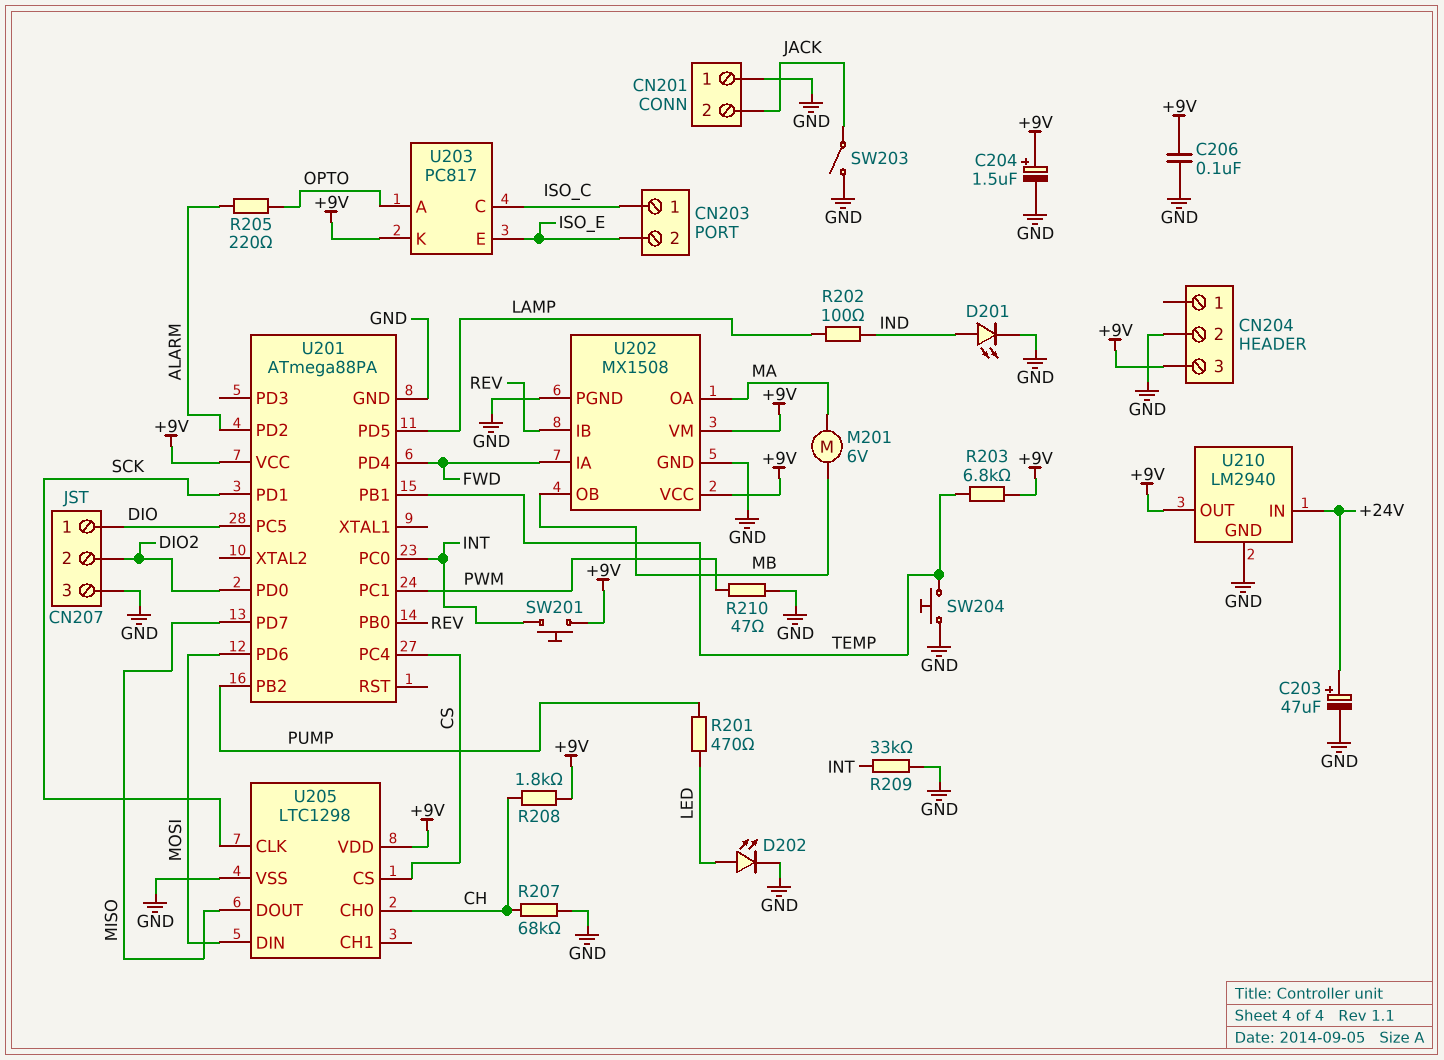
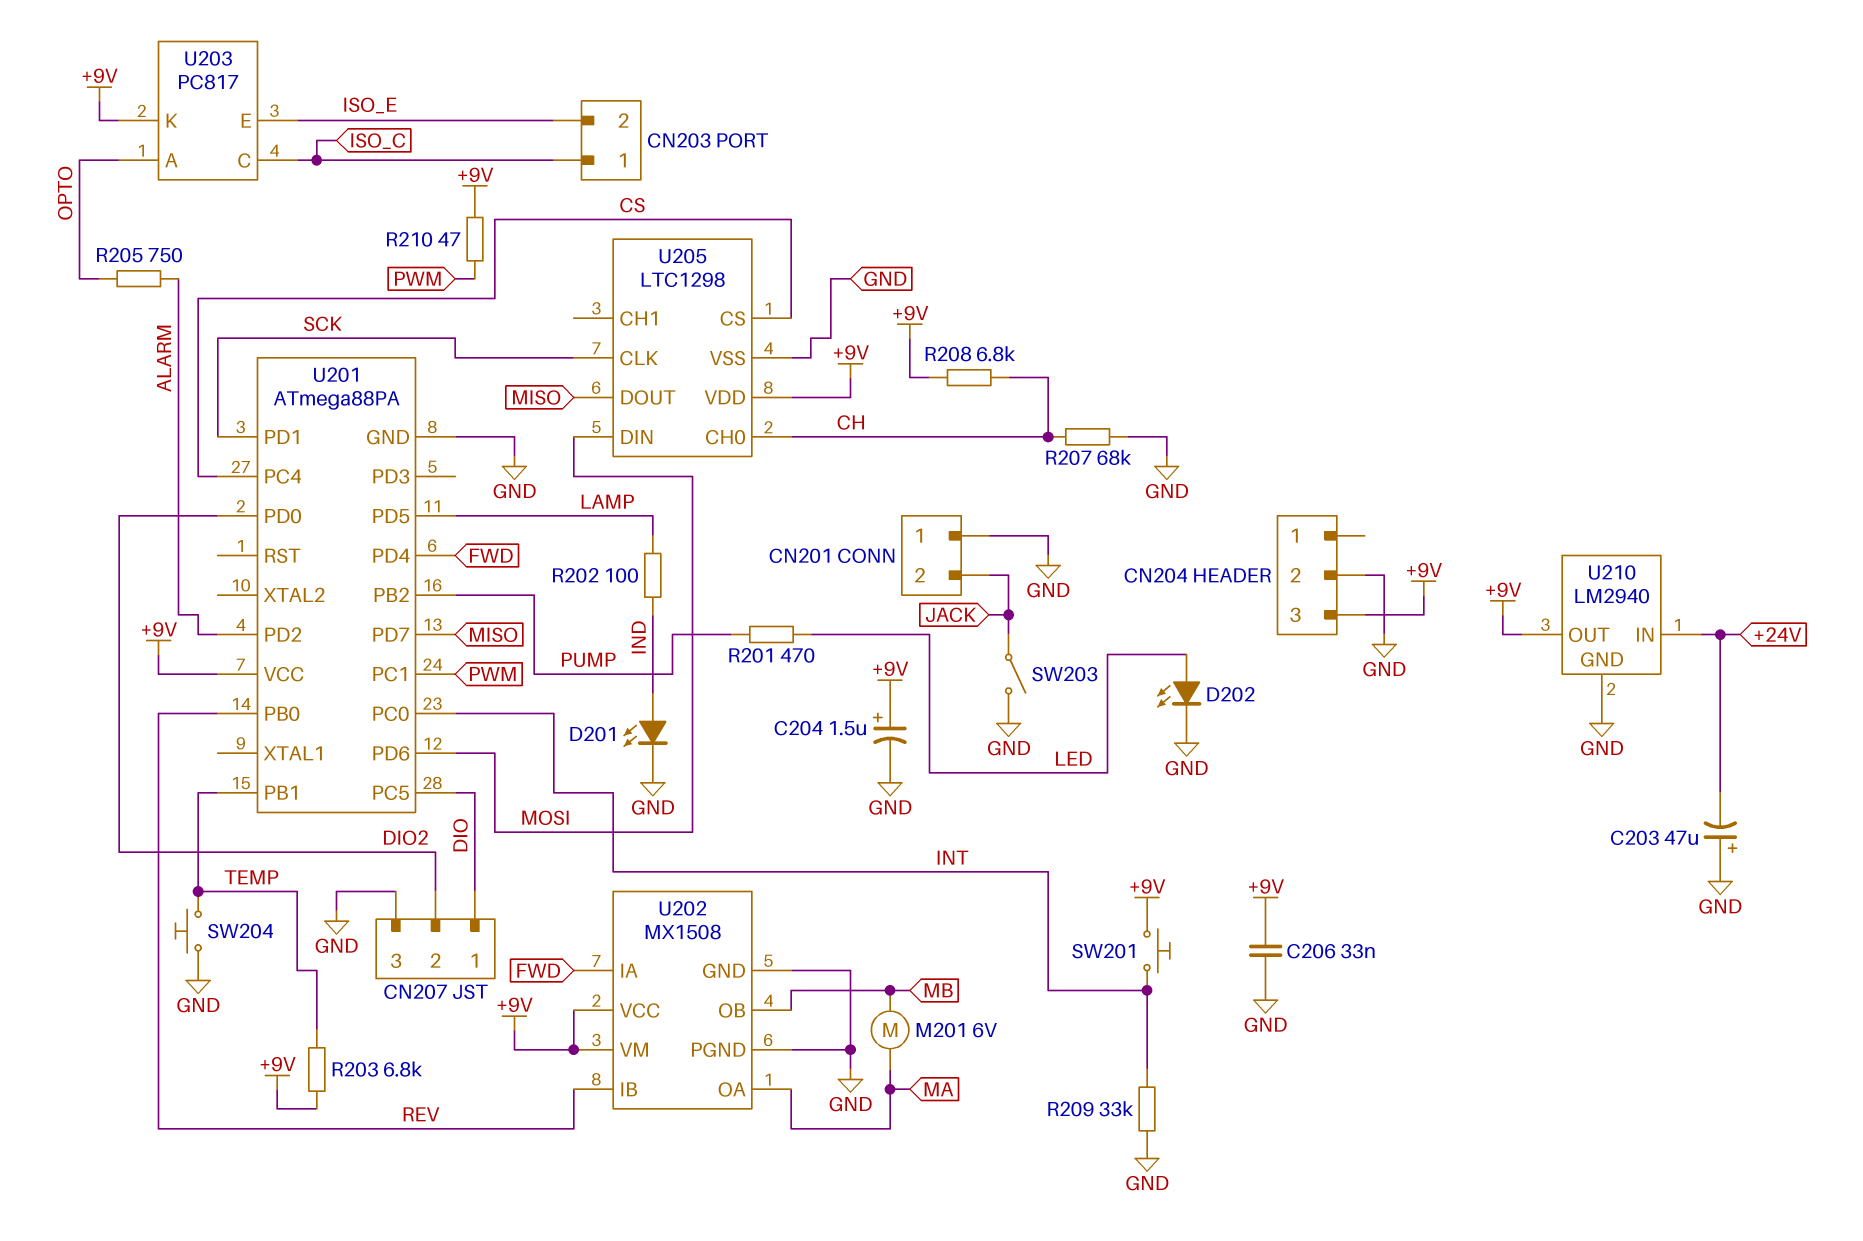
C203: 47uF (plus +24V, minus GND) -> 47uF (plus GND, minus +24V)
C206: 100nF (+9V, GND) -> 33nF (+9V, GND)
R205: 220 (ALARM, OPTO) -> 750 (ALARM, OPTO)
R208: 1.8k (+9V, CH) -> 6.8k (+9V, CH)
R210: 47 (GND, PWM) -> 47 (+9V, PWM)

